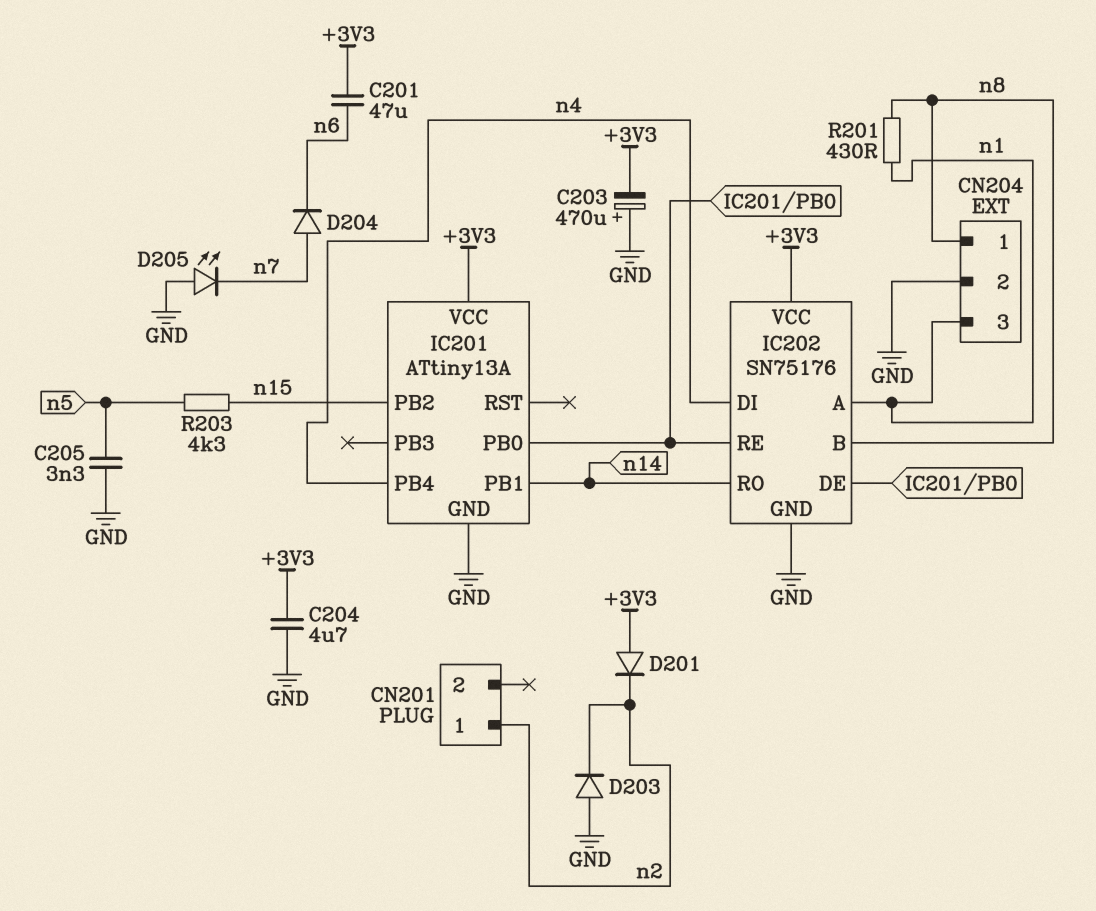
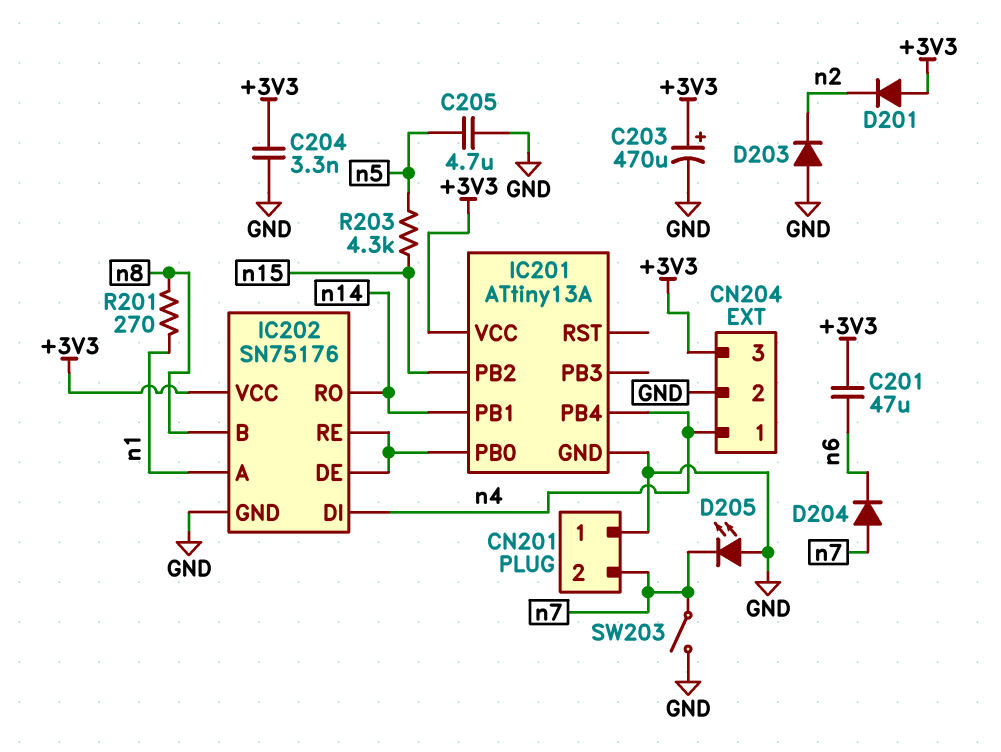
C203: 470uF (plus GND, minus +3V3) -> 470uF (plus +3V3, minus GND)
C204: 4.7uF (+3V3, GND) -> 3.3nF (+3V3, GND)
C205: 3.3nF (GND, n5) -> 4.7uF (GND, n5)
CN201 pin 1: n2 -> GND
CN201 pin 2: none -> n7
CN204 pin 1: n8 -> n4
CN204 pin 3: n1 -> +3V3
R201: 430 (n1, n8) -> 270 (n1, n8)
SW203: none -> switch (GND, n7)

